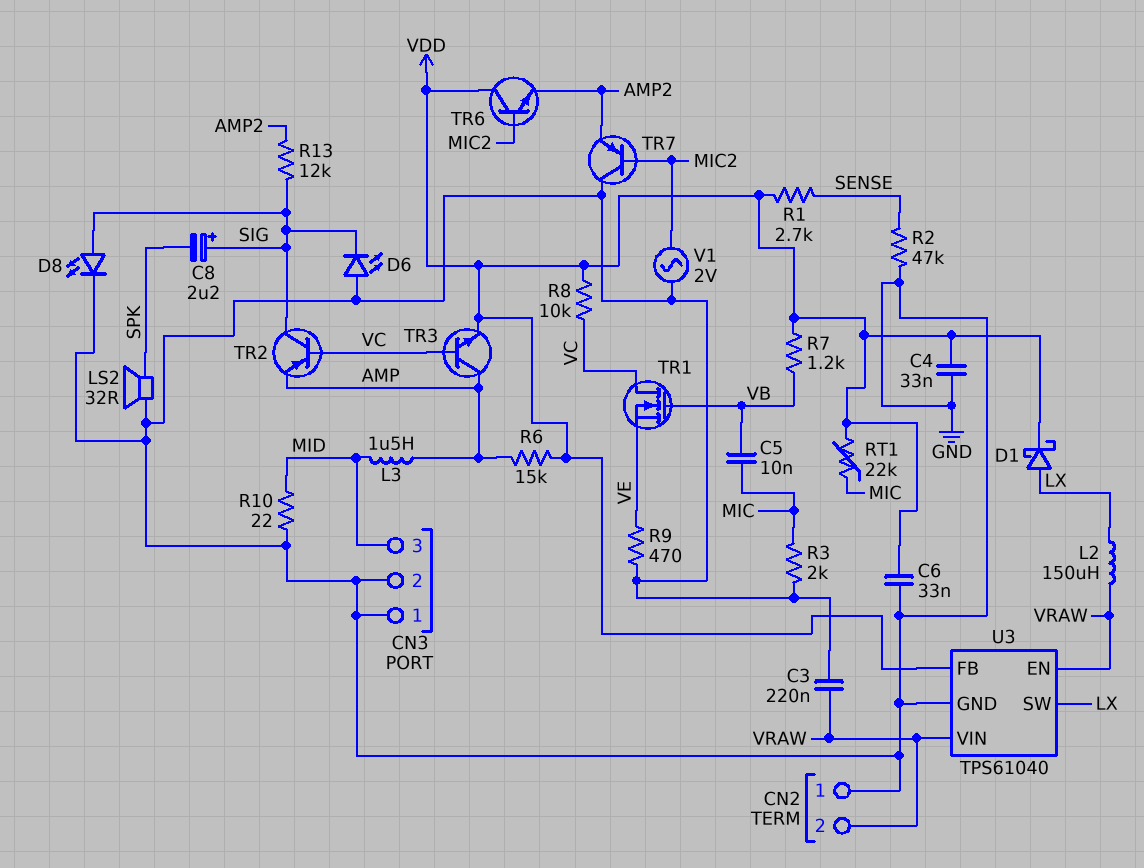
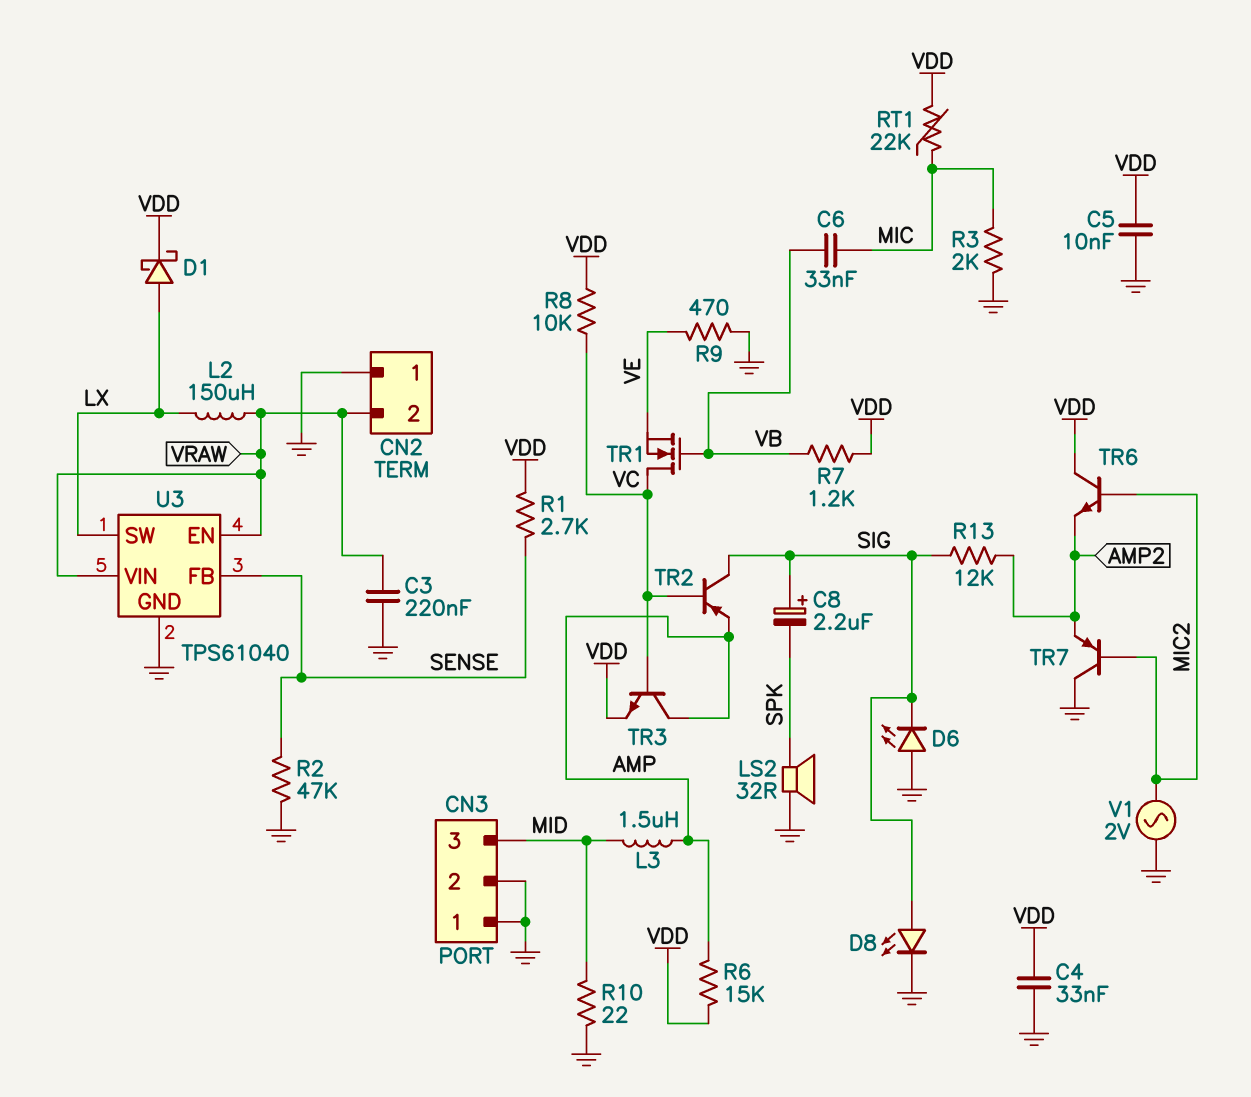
C5: 10nF (MIC, VB) -> 10nF (GND, VDD)
C6: 33nF (GND, VDD) -> 33nF (MIC, VB)
U3 pin FB: VDD -> SENSE

